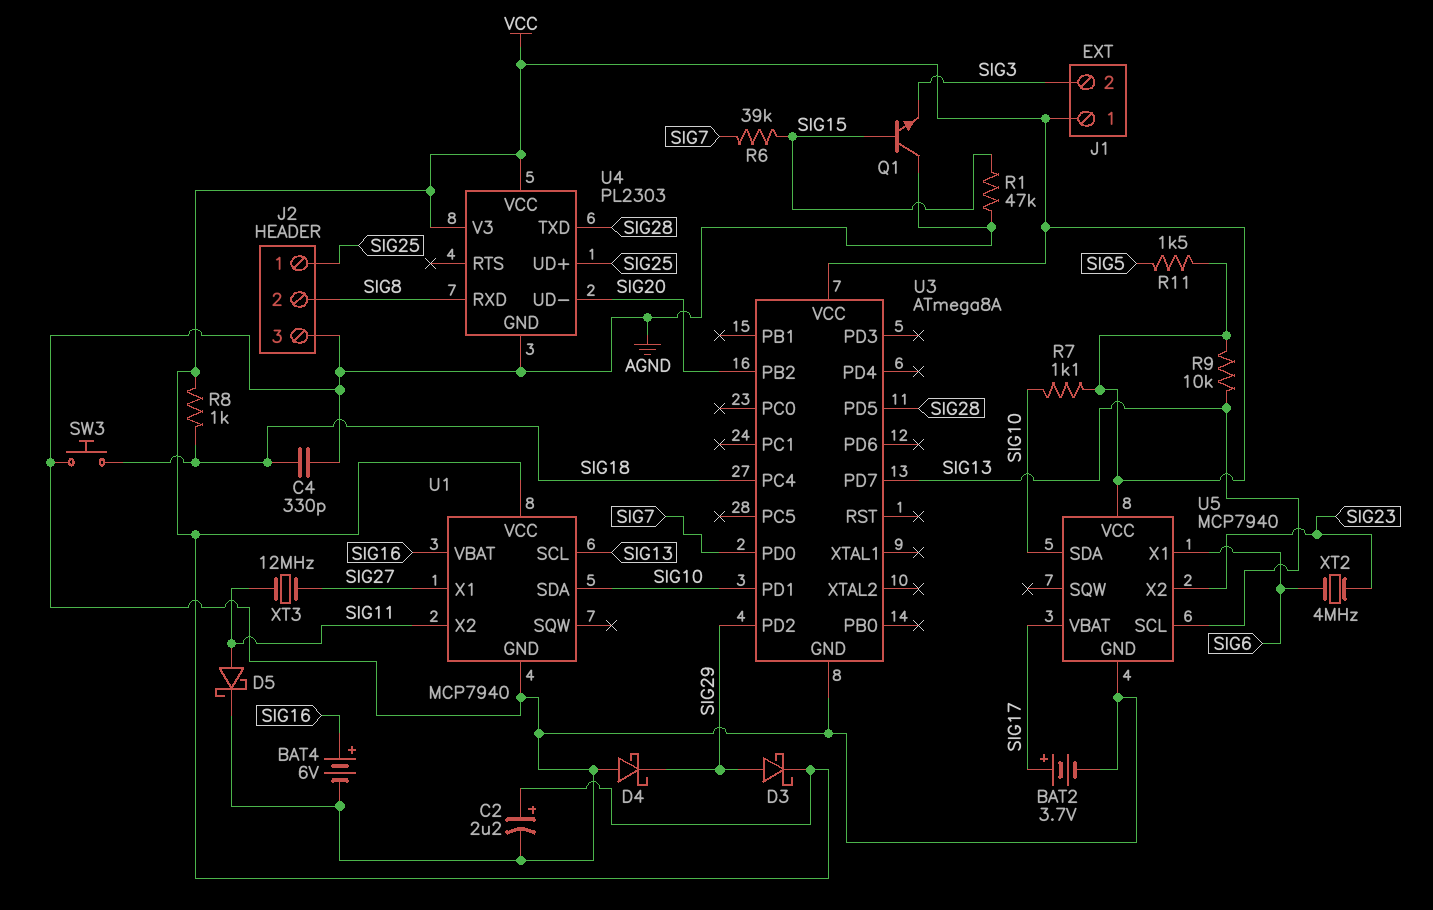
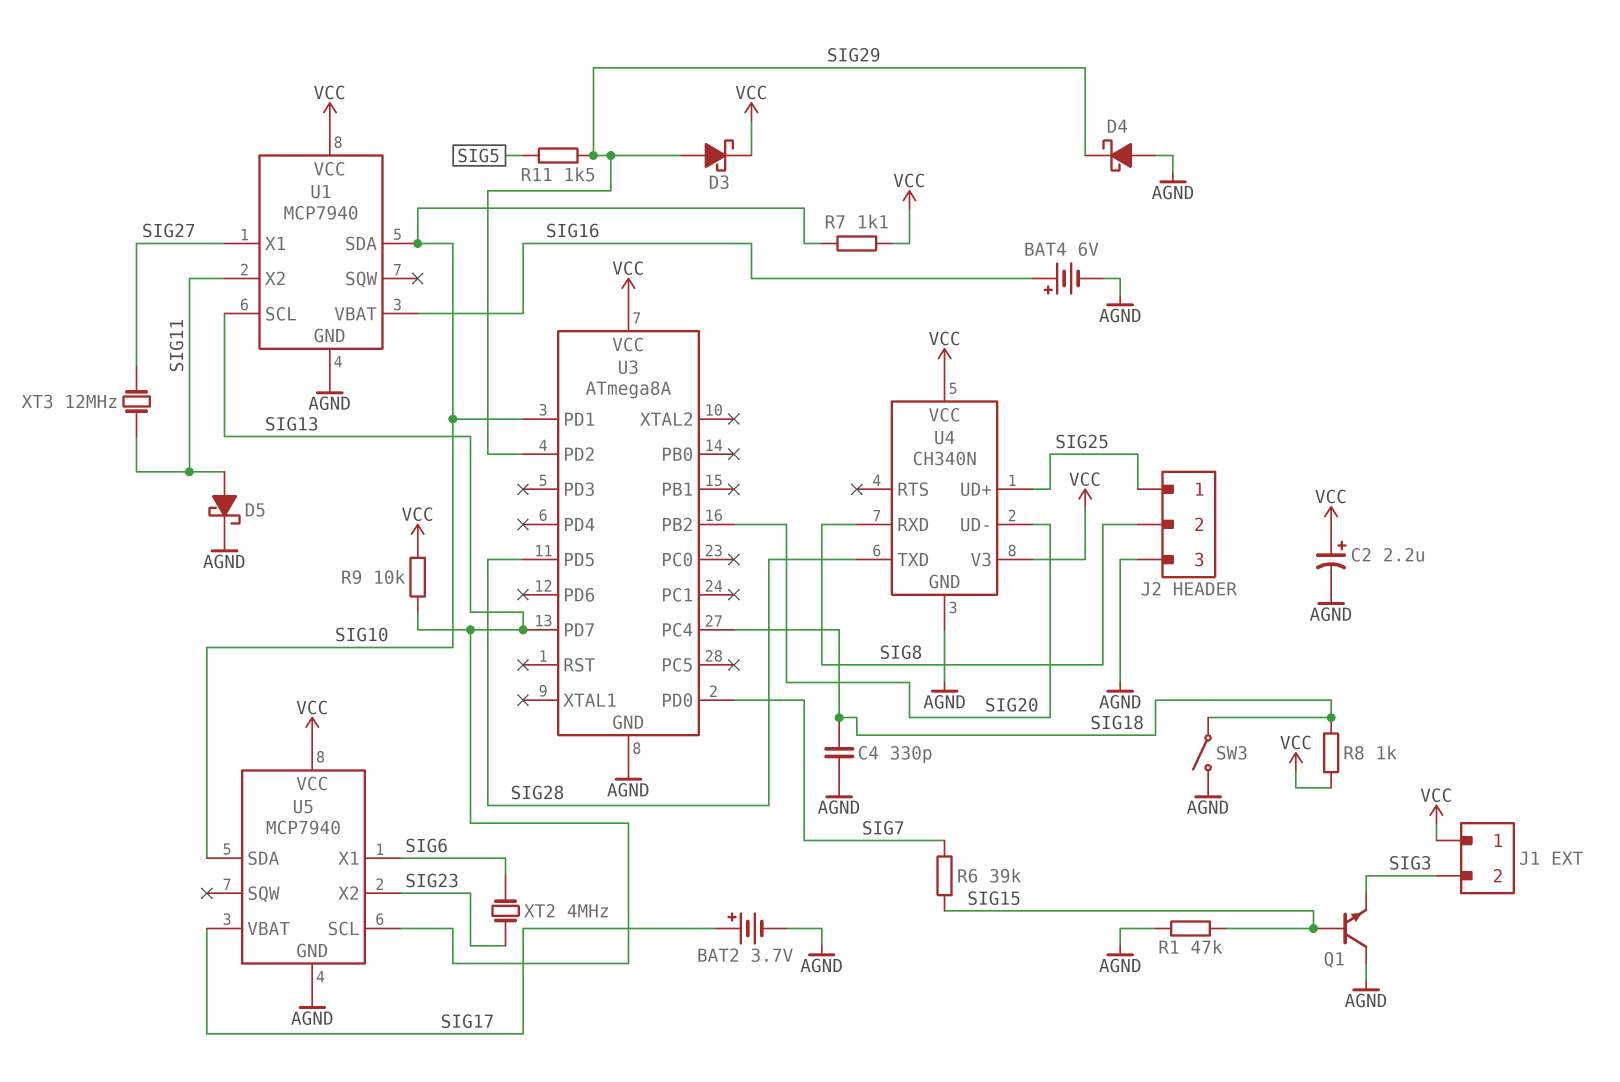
R11: 1.5k (SIG5, VCC) -> 1.5k (SIG5, SIG29)
SW3: button (AGND, SIG18) -> switch (AGND, SIG18)
U4: PL2303 -> CH340N

